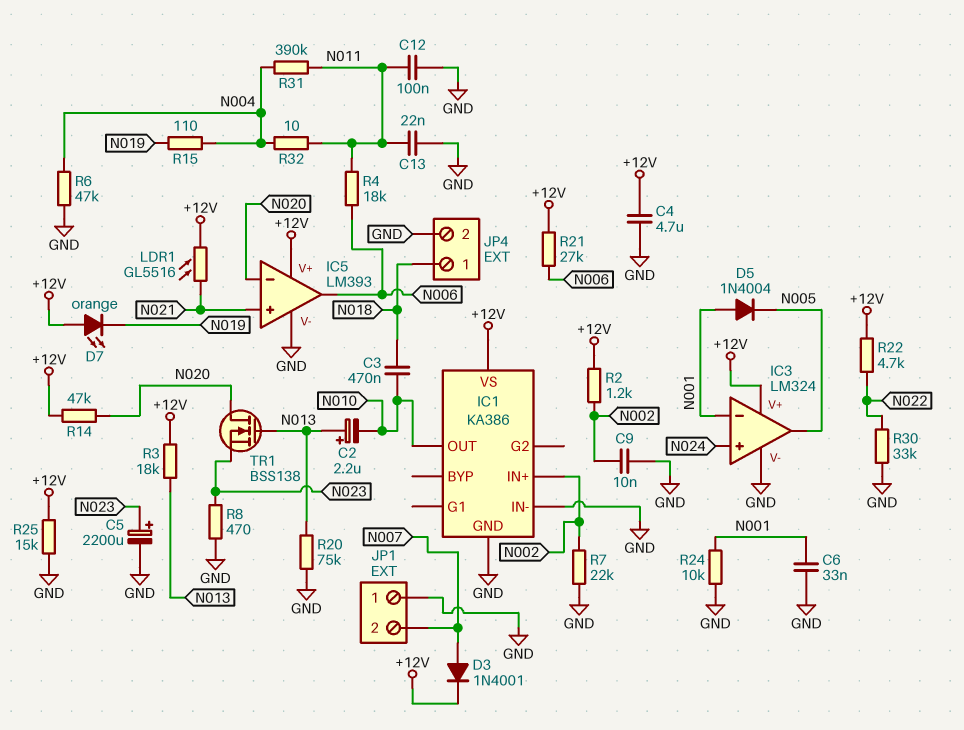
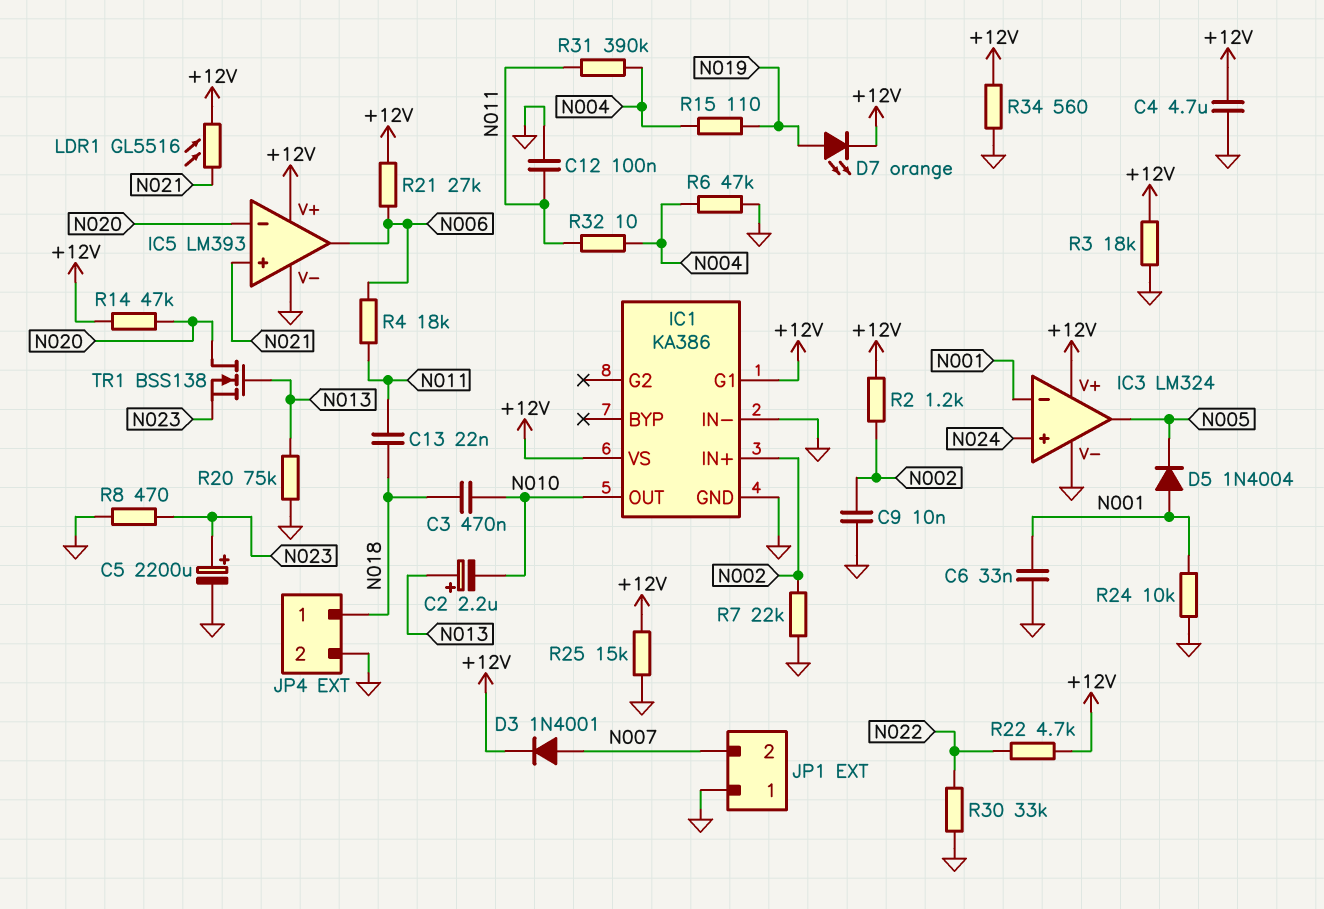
C13: 22nF (GND, N011) -> 22nF (N011, N018)
D7: LED orange (A +12V, K N019) -> LED orange (A N019, K +12V)
IC1 pin G1: none -> +12V
R3: 18k (+12V, N013) -> 18k (+12V, GND)
R34: none -> 560 (+12V, GND)

